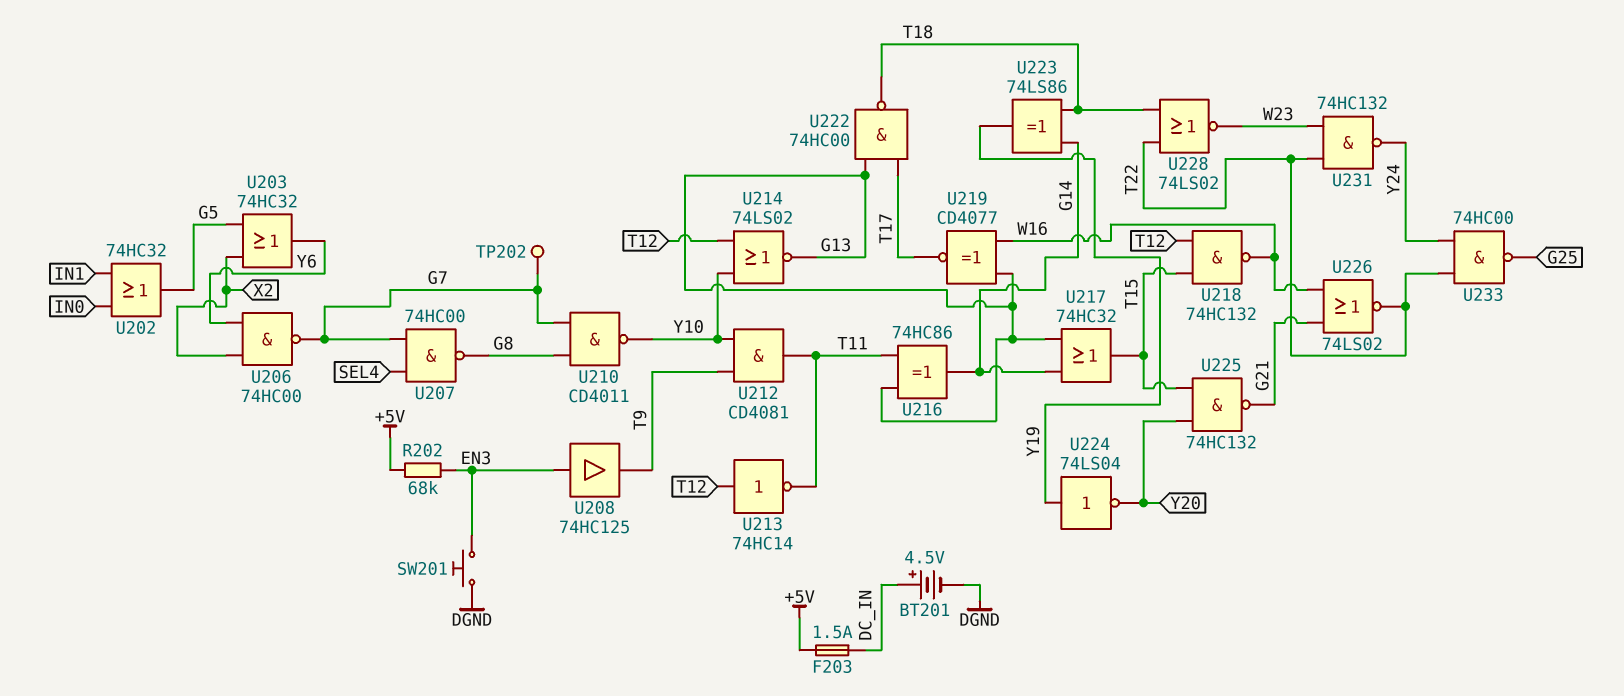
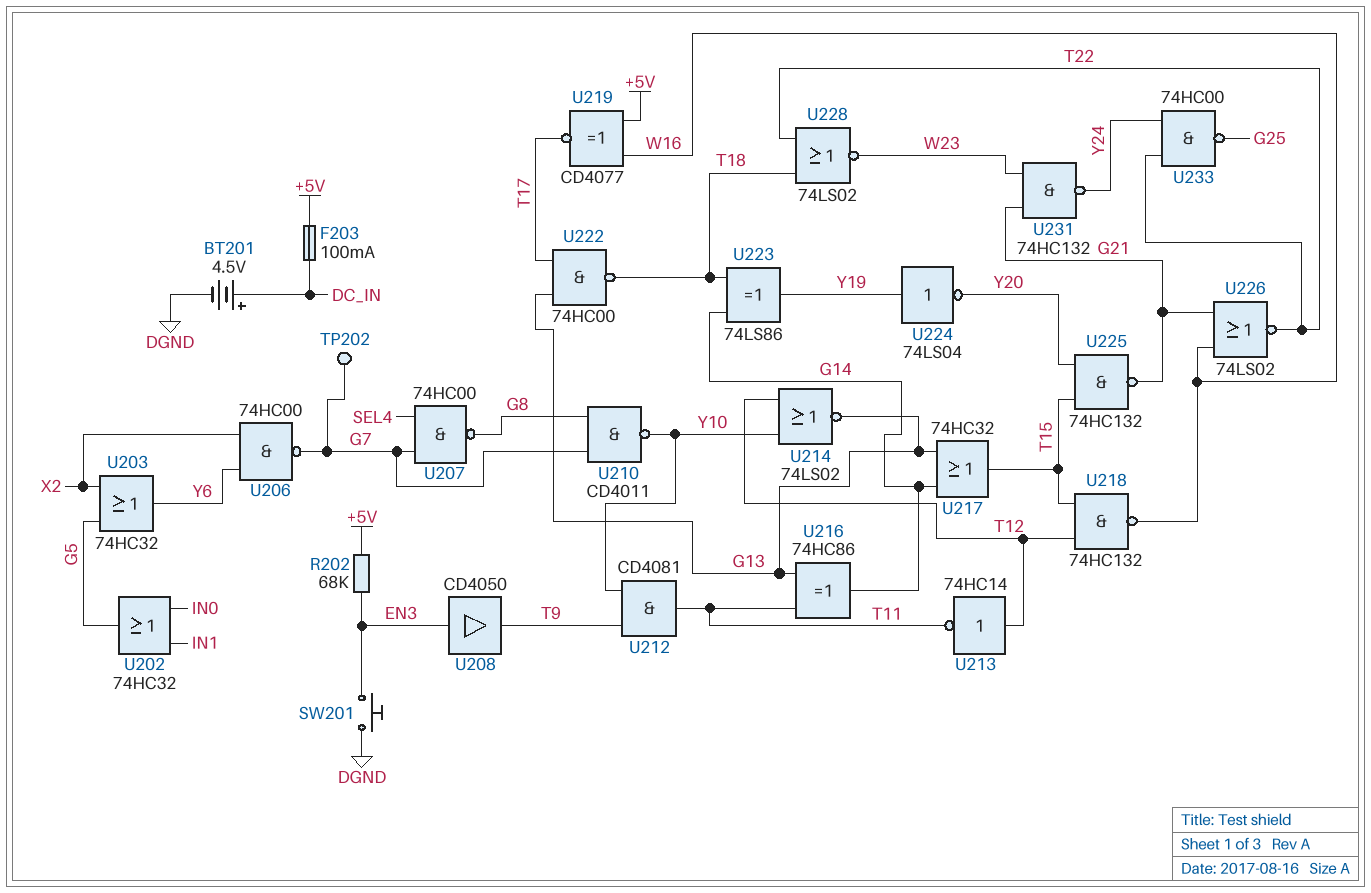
F203: 1.5A (+5V, DC_IN) -> 100mA (+5V, DC_IN)
U208: buffer 74HC125 (in EN3, out T9) -> buffer CD4050 (in EN3, out T9)
U219: XNOR CD4077 (in G13, in W16, out T17) -> XNOR CD4077 (in +5V, in W16, out T17)
U231: NAND 74HC132 (in T22, in W23, out Y24) -> NAND 74HC132 (in G21, in W23, out Y24)

